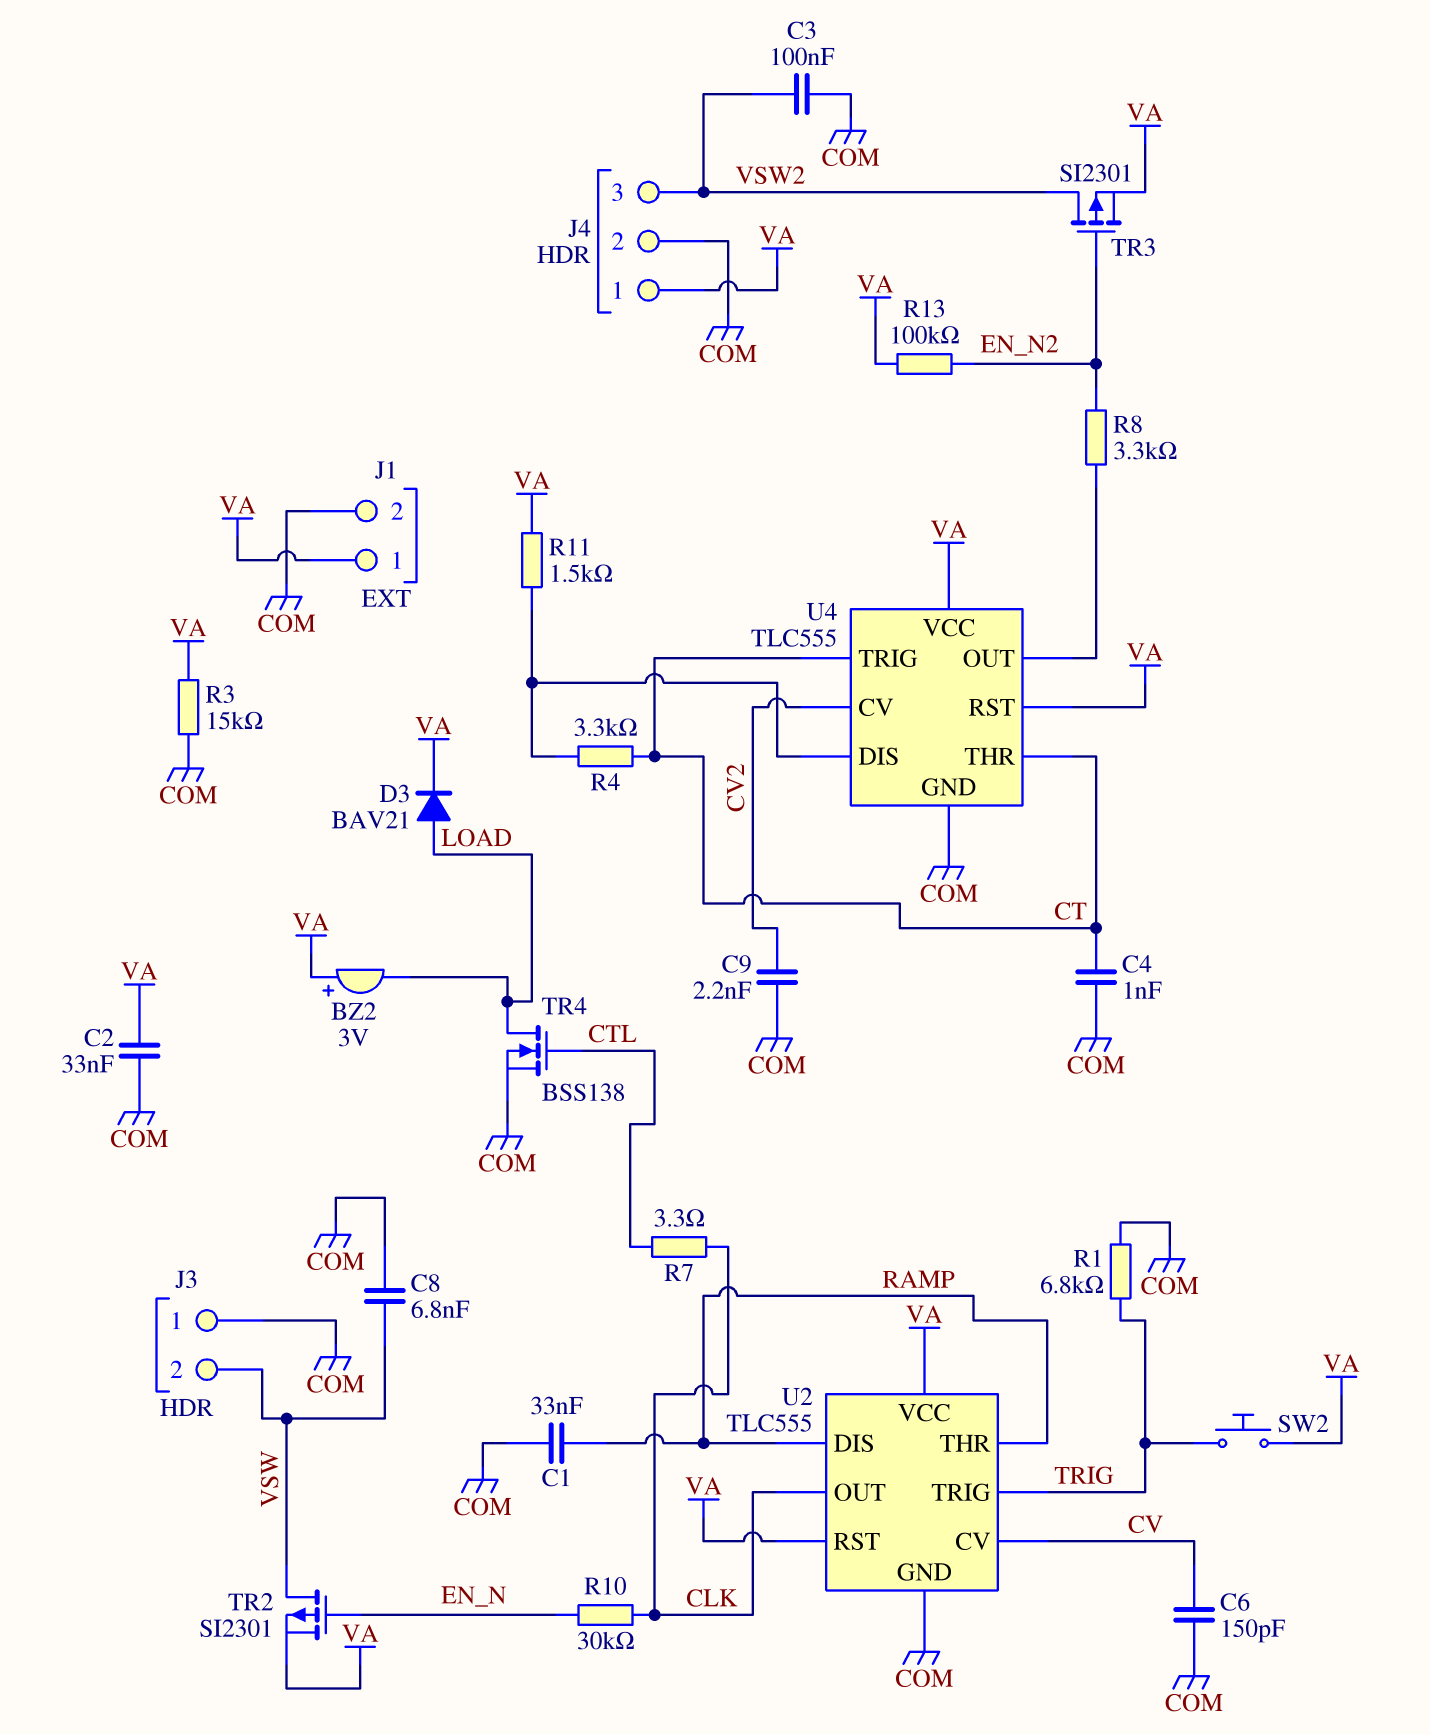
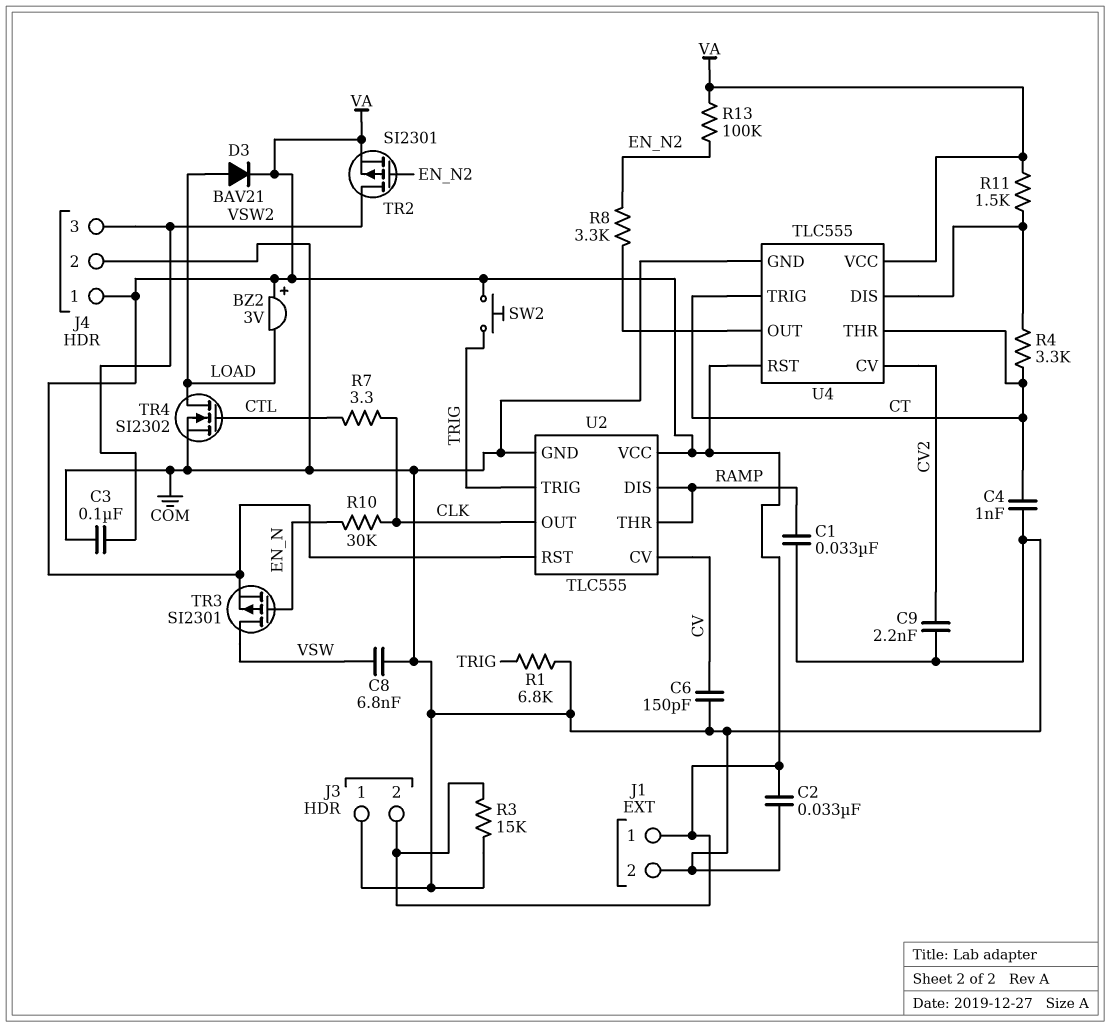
J3 pin 2: VSW -> VA
TR2: PMOS SI2301 (G EN_N, D VSW, S VA) -> PMOS SI2301 (G EN_N2, D VSW2, S VA)
TR3: PMOS SI2301 (G EN_N2, D VSW2, S VA) -> PMOS SI2301 (G EN_N, D VSW, S VA)
TR4: NMOS BSS138 (G CTL, D LOAD, S COM) -> NMOS SI2302 (G CTL, D LOAD, S COM)

